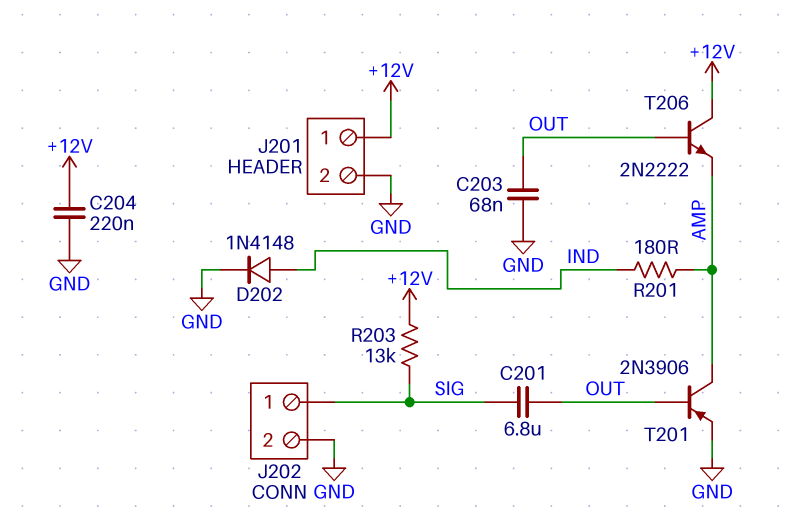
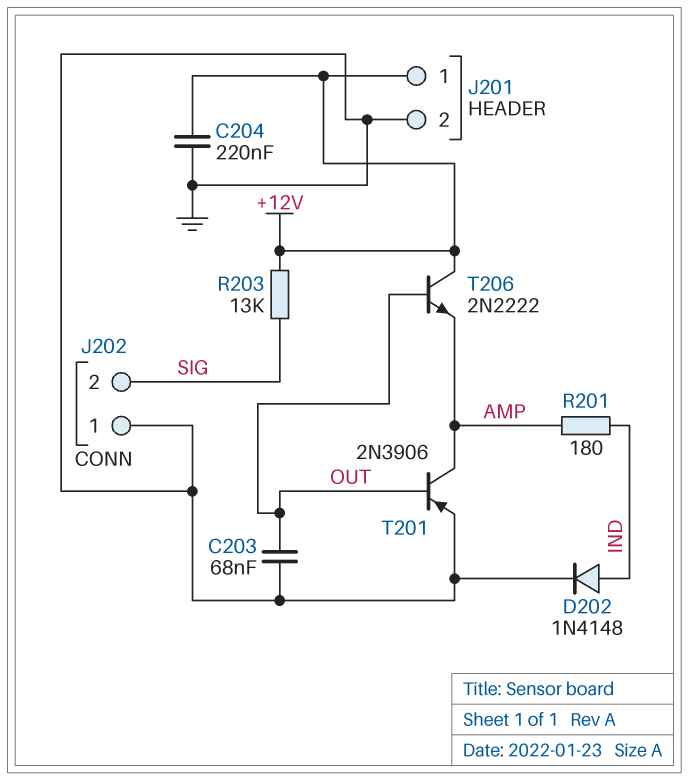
C201: 6.8uF (OUT, SIG) -> none
J202 pin 1: SIG -> GND
J202 pin 2: GND -> SIG

